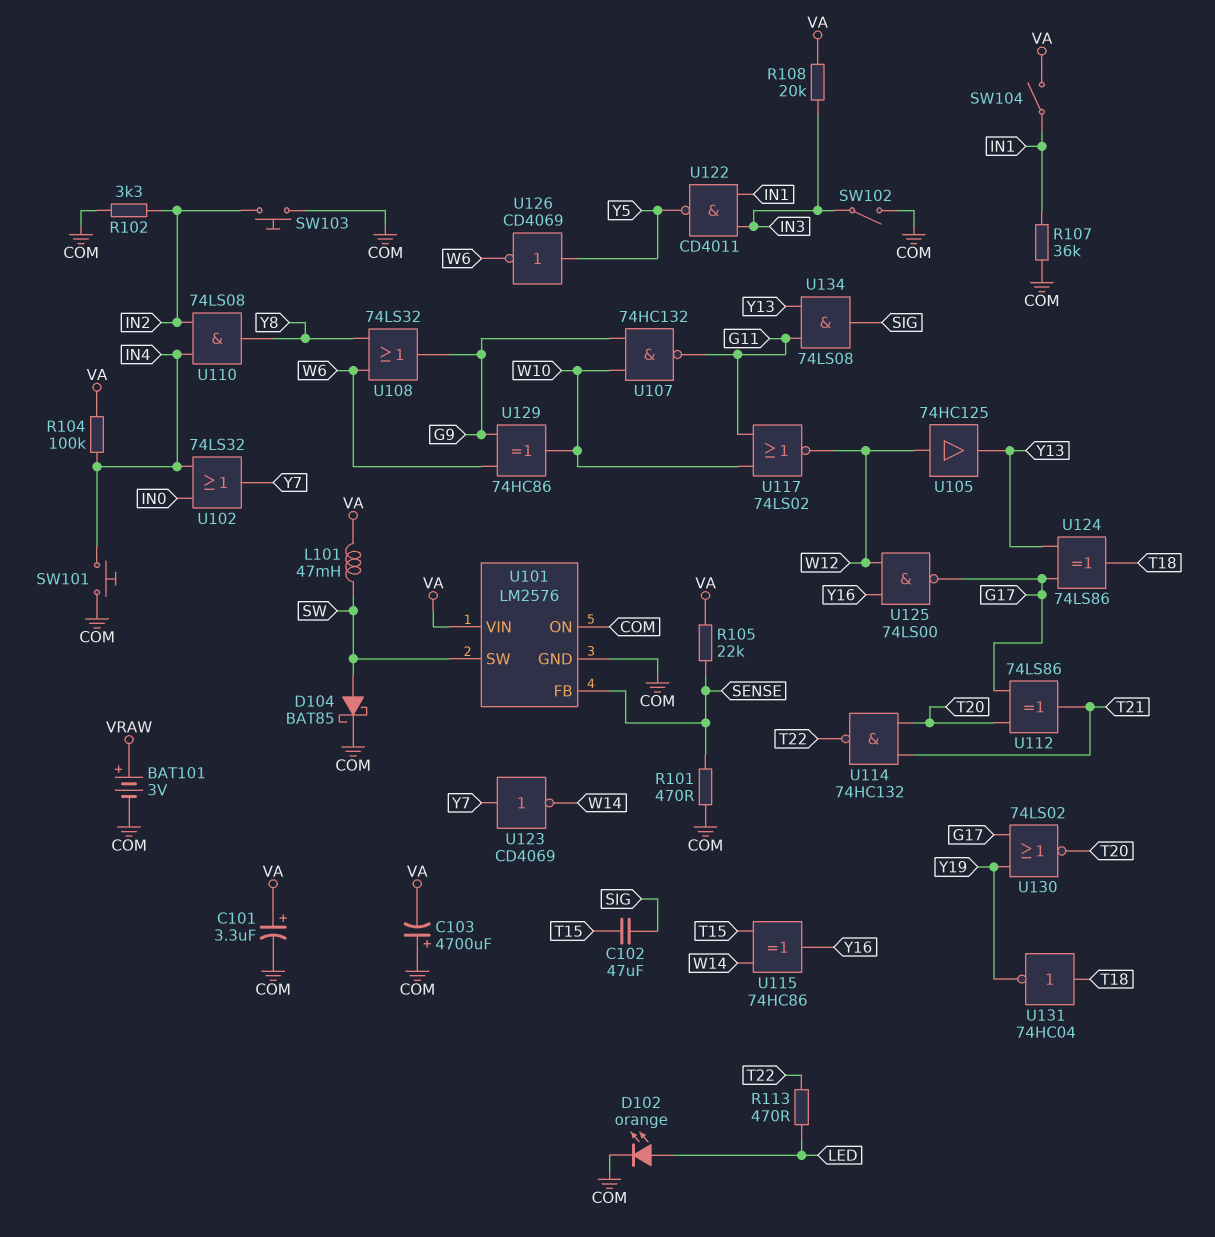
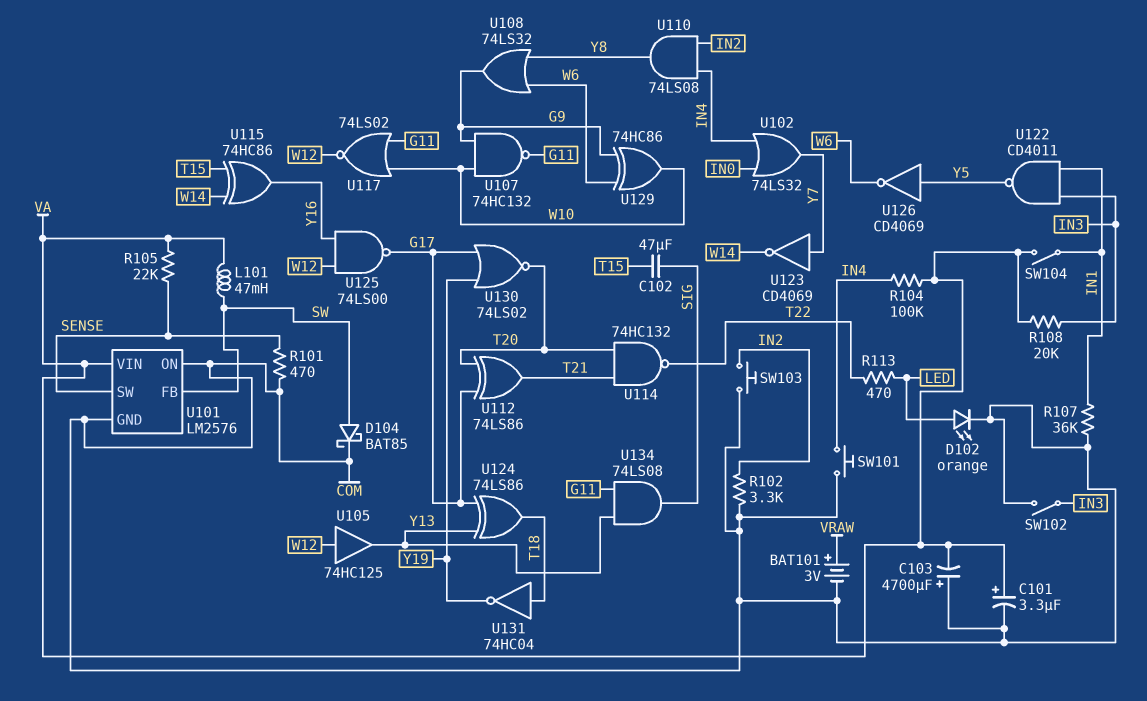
U101 pin FB: SENSE -> SW
U101 pin SW: SW -> SENSE

